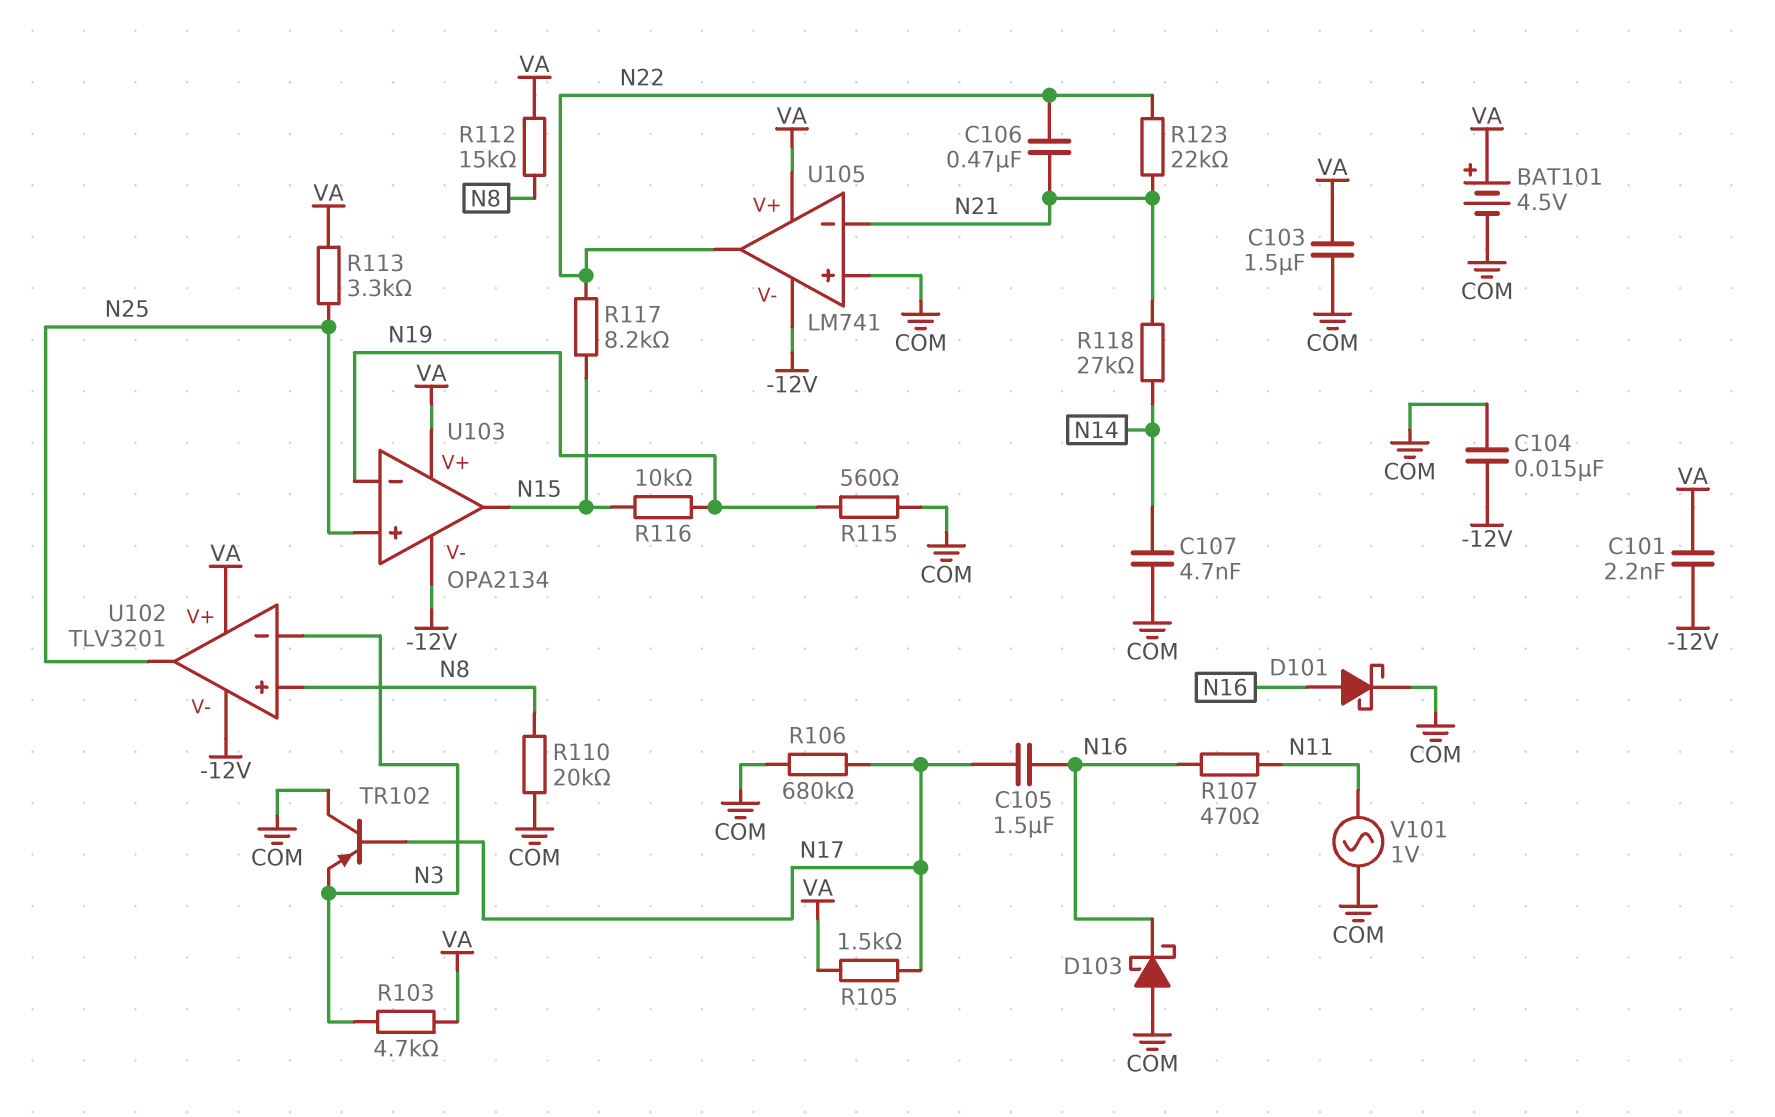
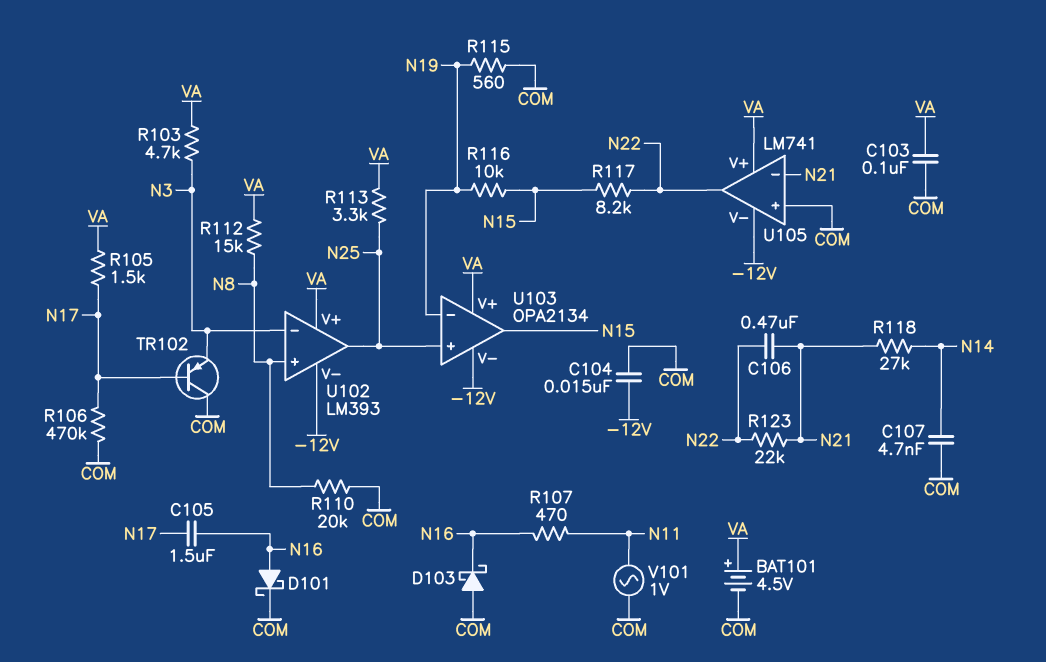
C101: 2.2nF (-12V, VA) -> none
C103: 1.5uF (COM, VA) -> 100nF (COM, VA)
R106: 680k (COM, N17) -> 470k (COM, N17)
U102: TLV3201 -> LM393

